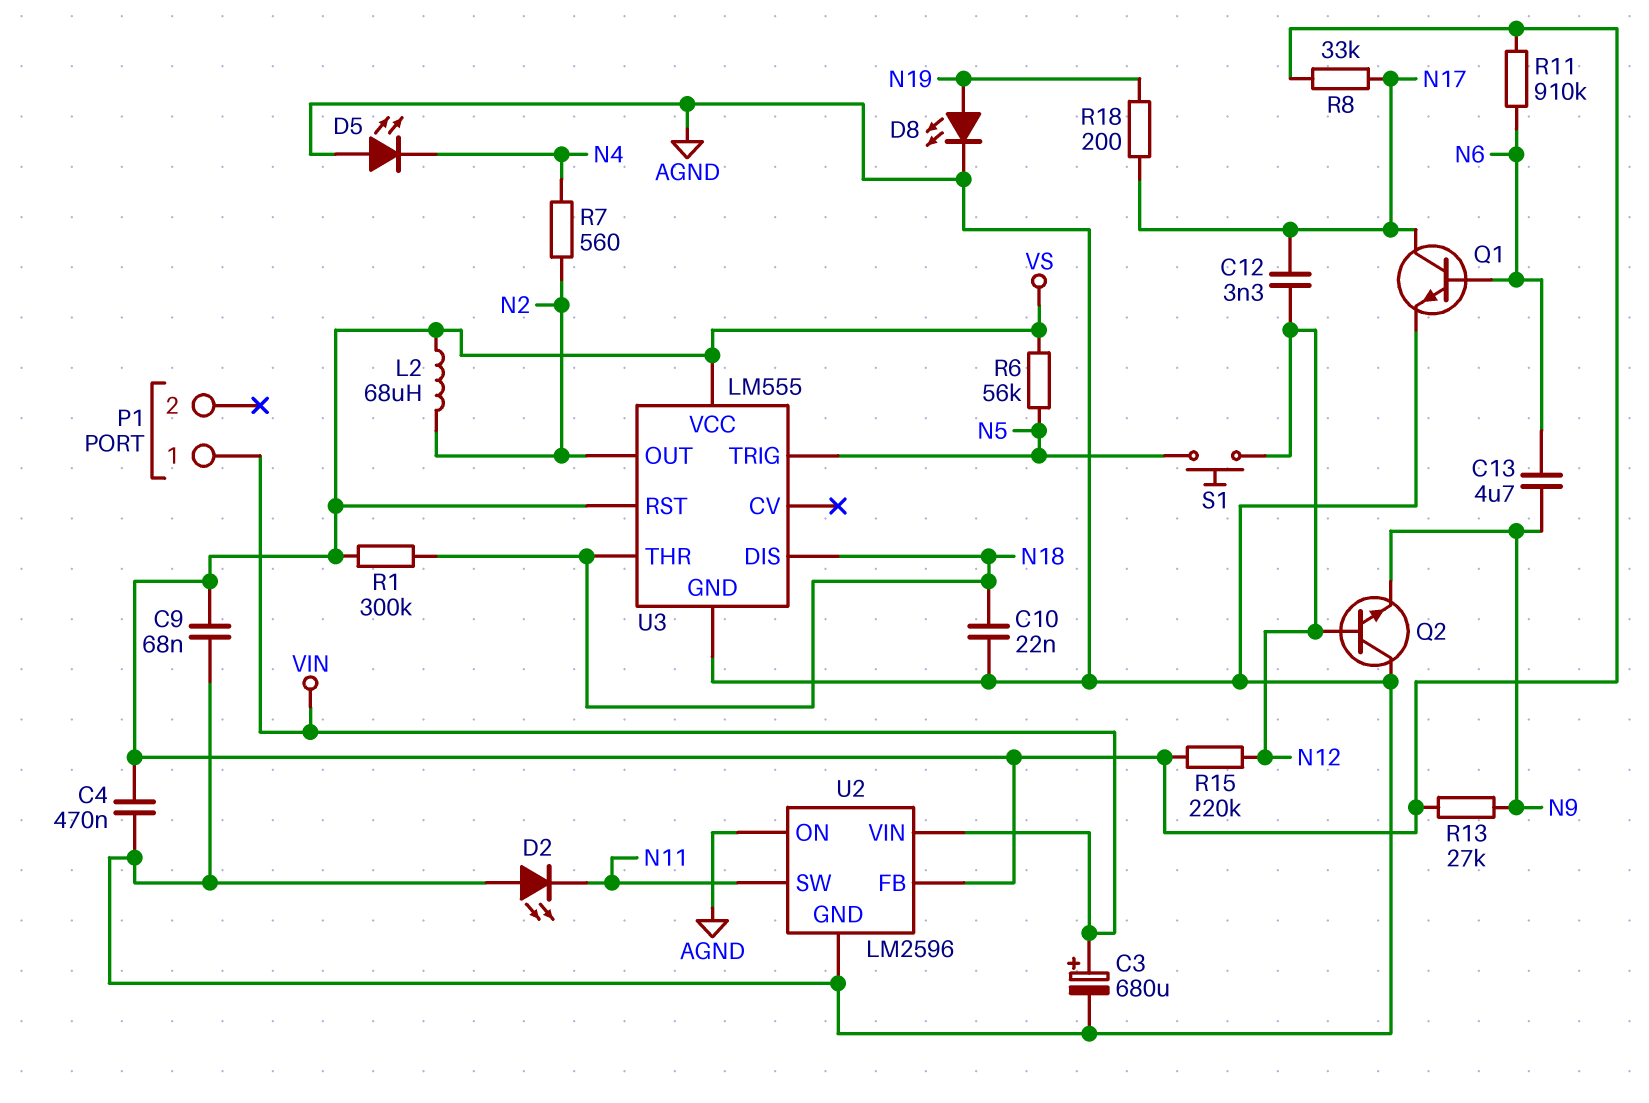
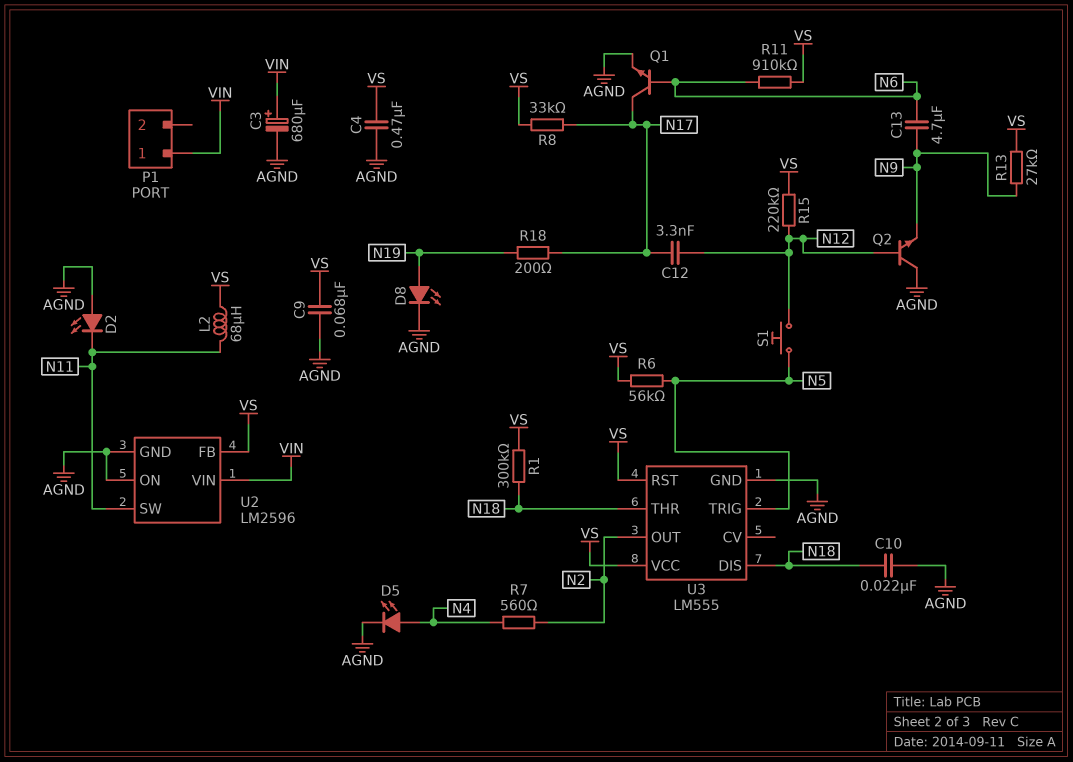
D5: LED (A AGND, K N4) -> LED (A N4, K AGND)
L2: 68uH (N2, VS) -> 68uH (N11, VS)

